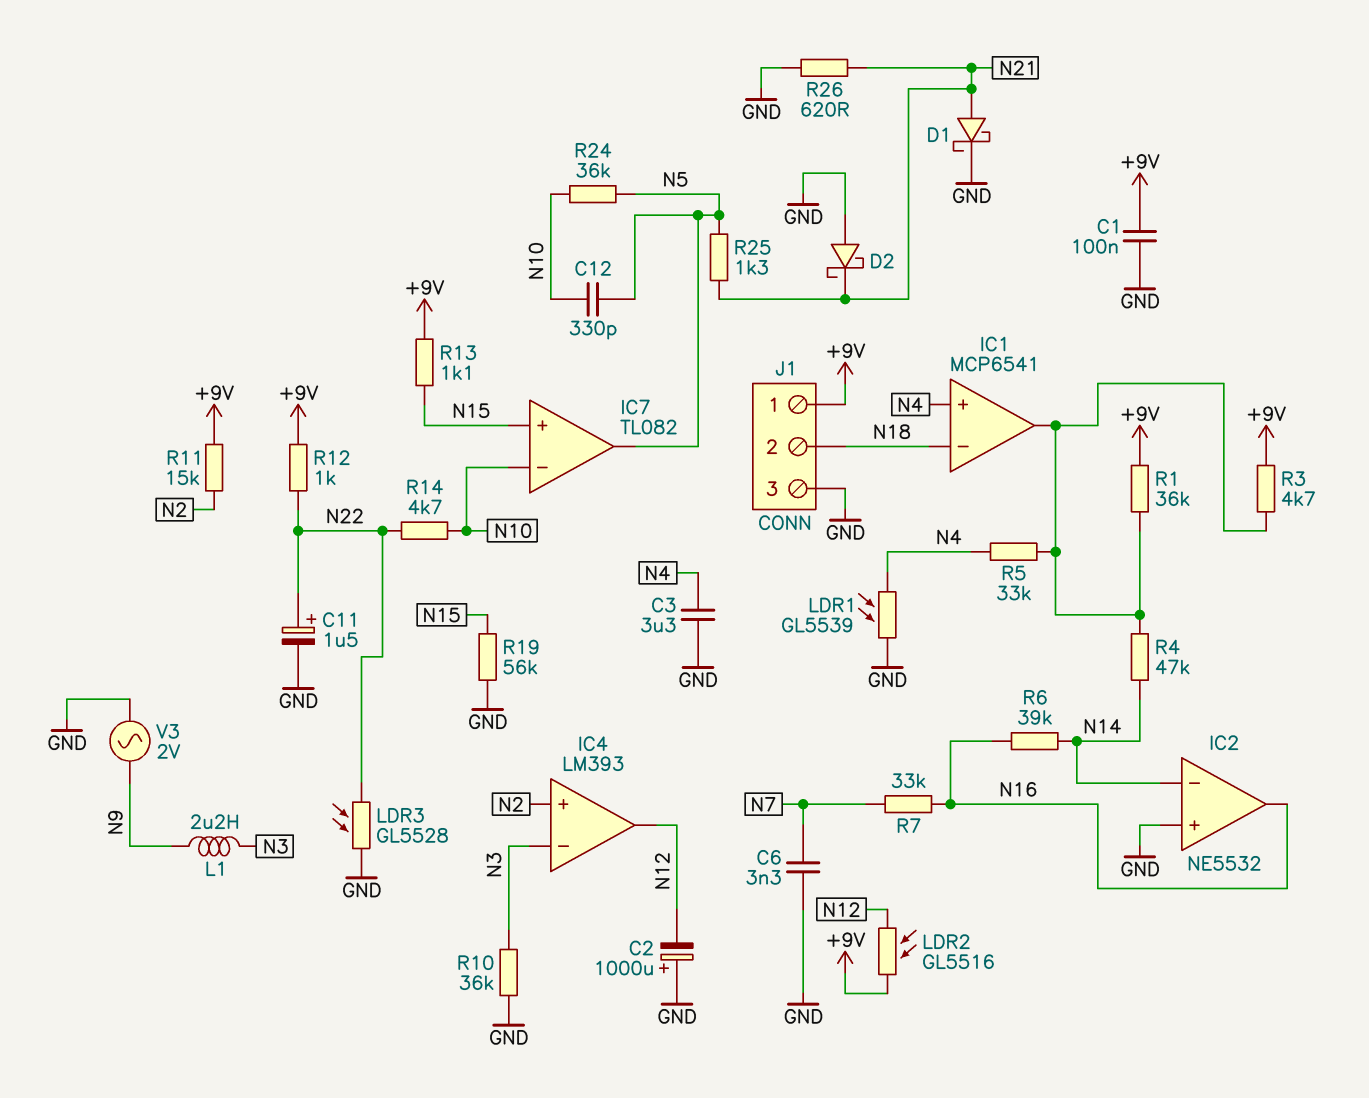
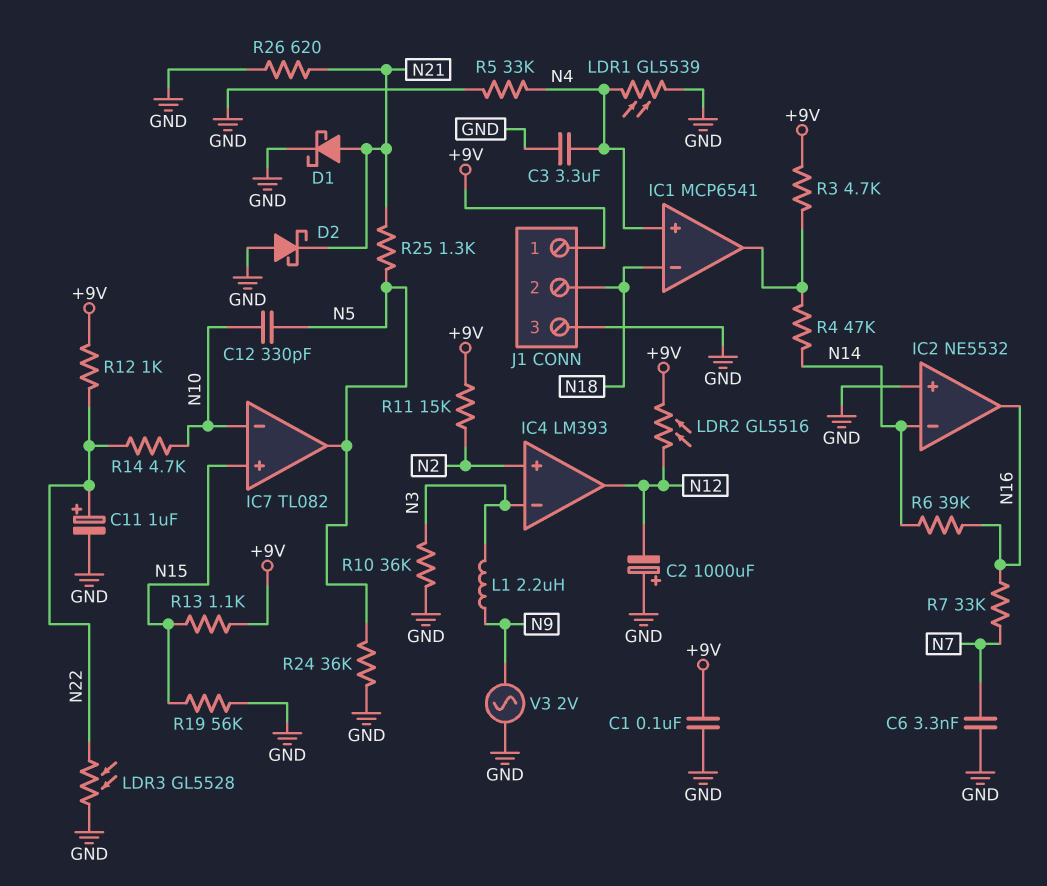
C11: 1.5uF (plus N22, minus GND) -> 1uF (plus N22, minus GND)
R1: 36k (+9V, IC1/out) -> none
R5: 33k (IC1/out, N4) -> 33k (GND, N4)
R24: 36k (N5, N10) -> 36k (GND, N5)

